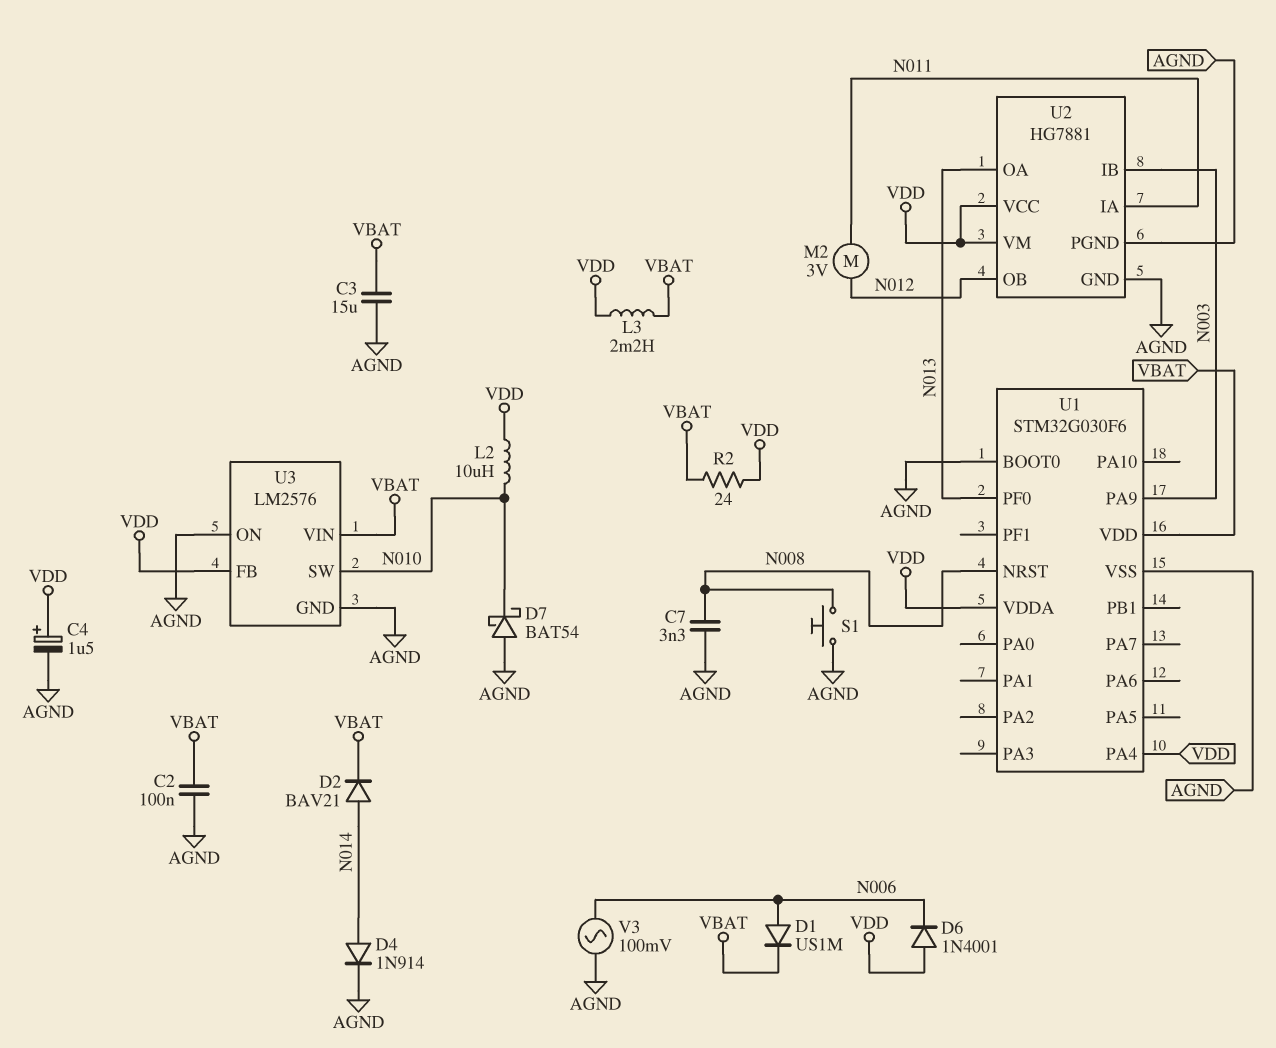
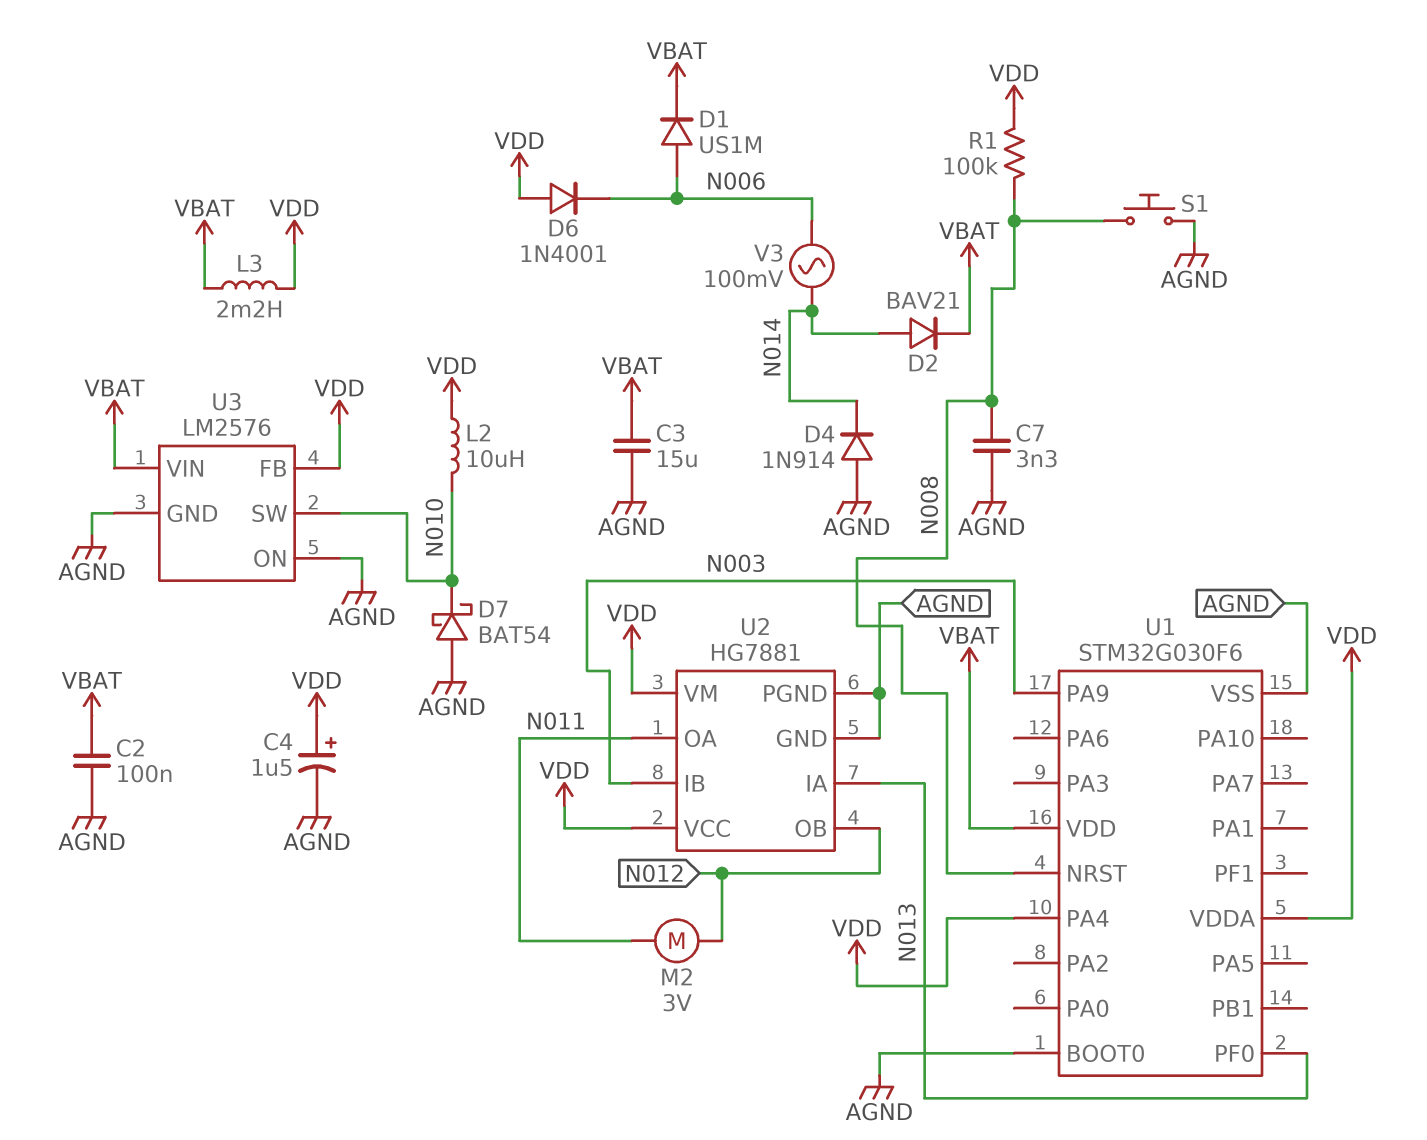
D4: diode 1N914 (A N014, K AGND) -> diode 1N914 (A AGND, K N014)
R1: none -> 100k (N008, VDD)
R2: 24 (VBAT, VDD) -> none
U2 pin IA: N011 -> N013
U2 pin OA: N013 -> N011
V3: AC 100mV (AGND, N006) -> AC 100mV (N006, N014)

